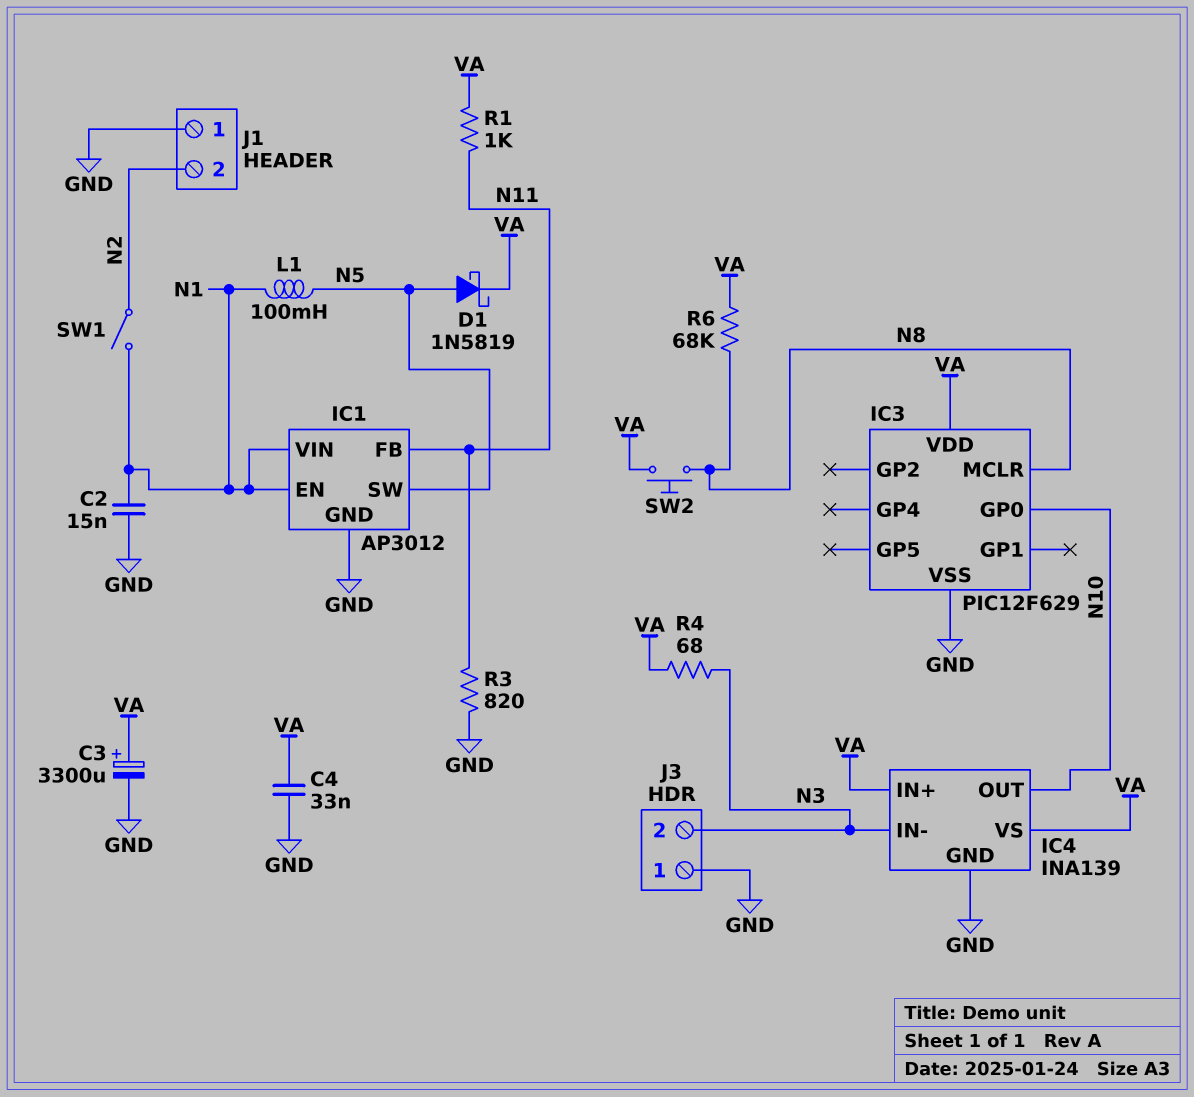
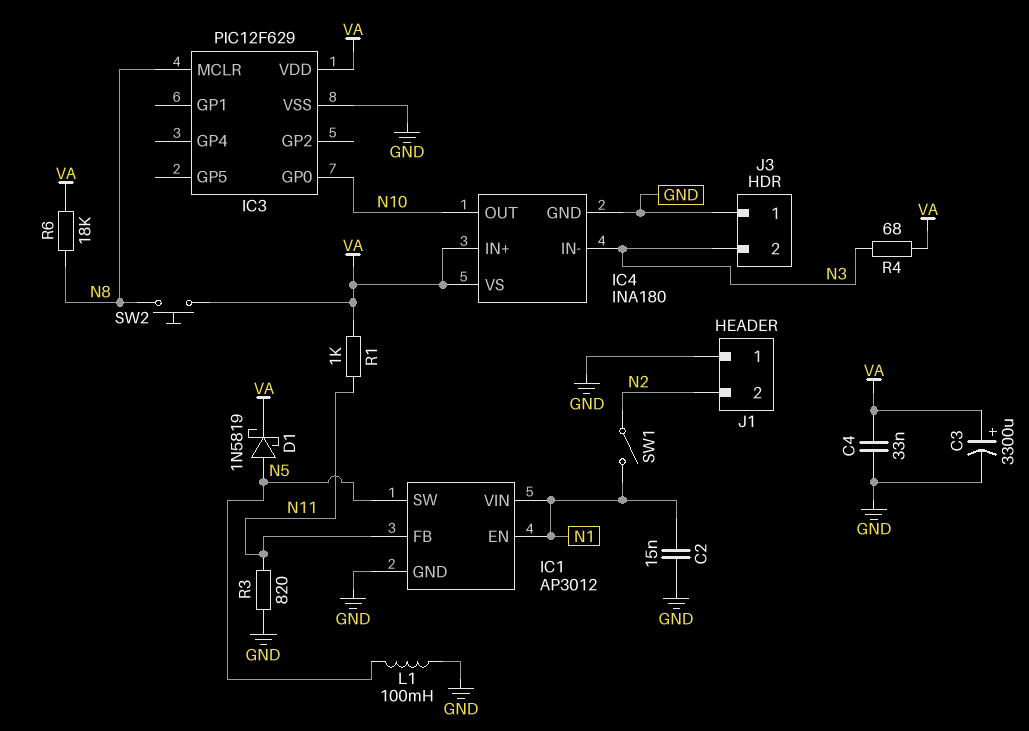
IC4: INA139 -> INA180
L1: 100mH (N1, N5) -> 100mH (GND, N5)
R6: 68k (N8, VA) -> 18k (N8, VA)

